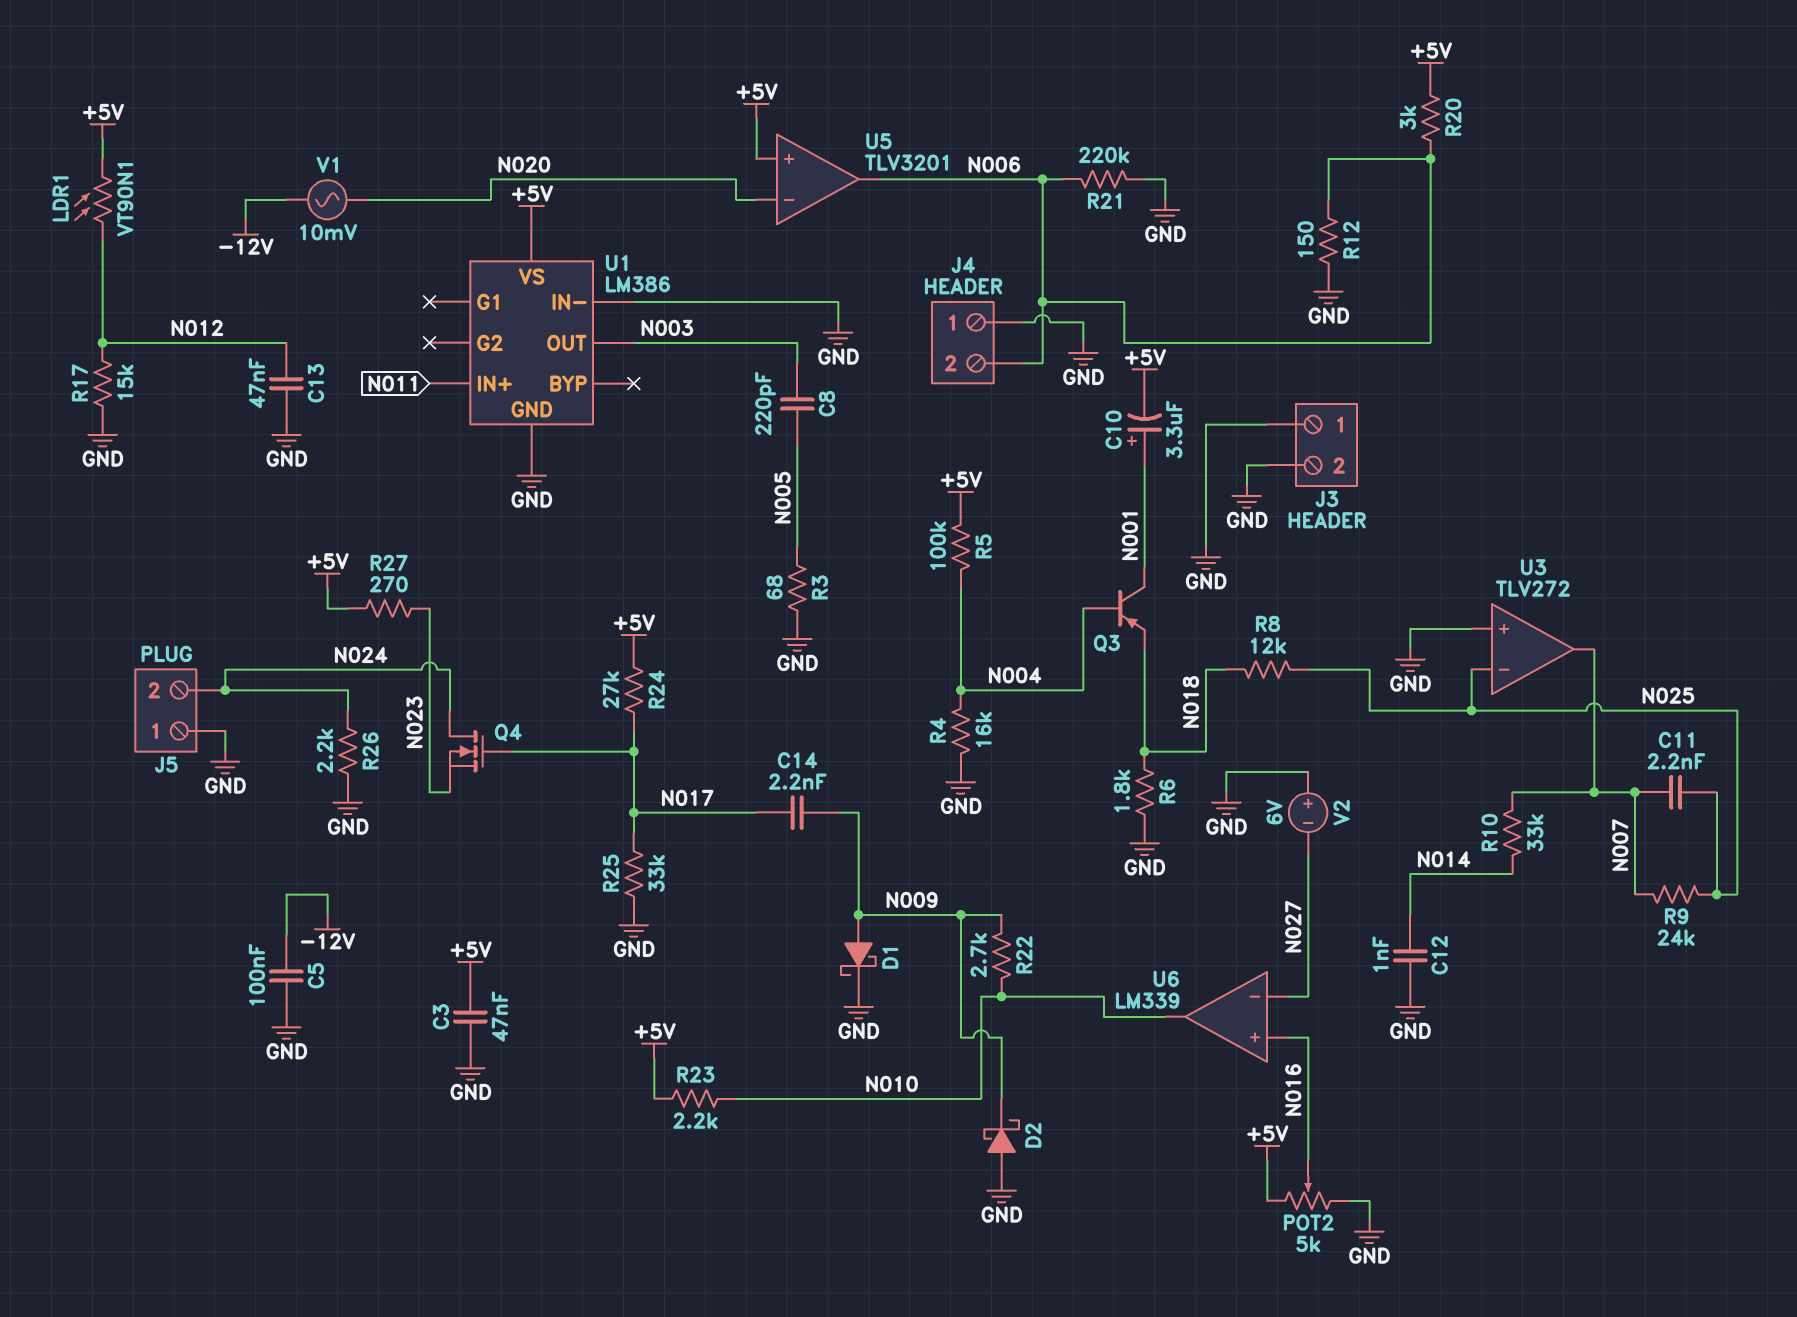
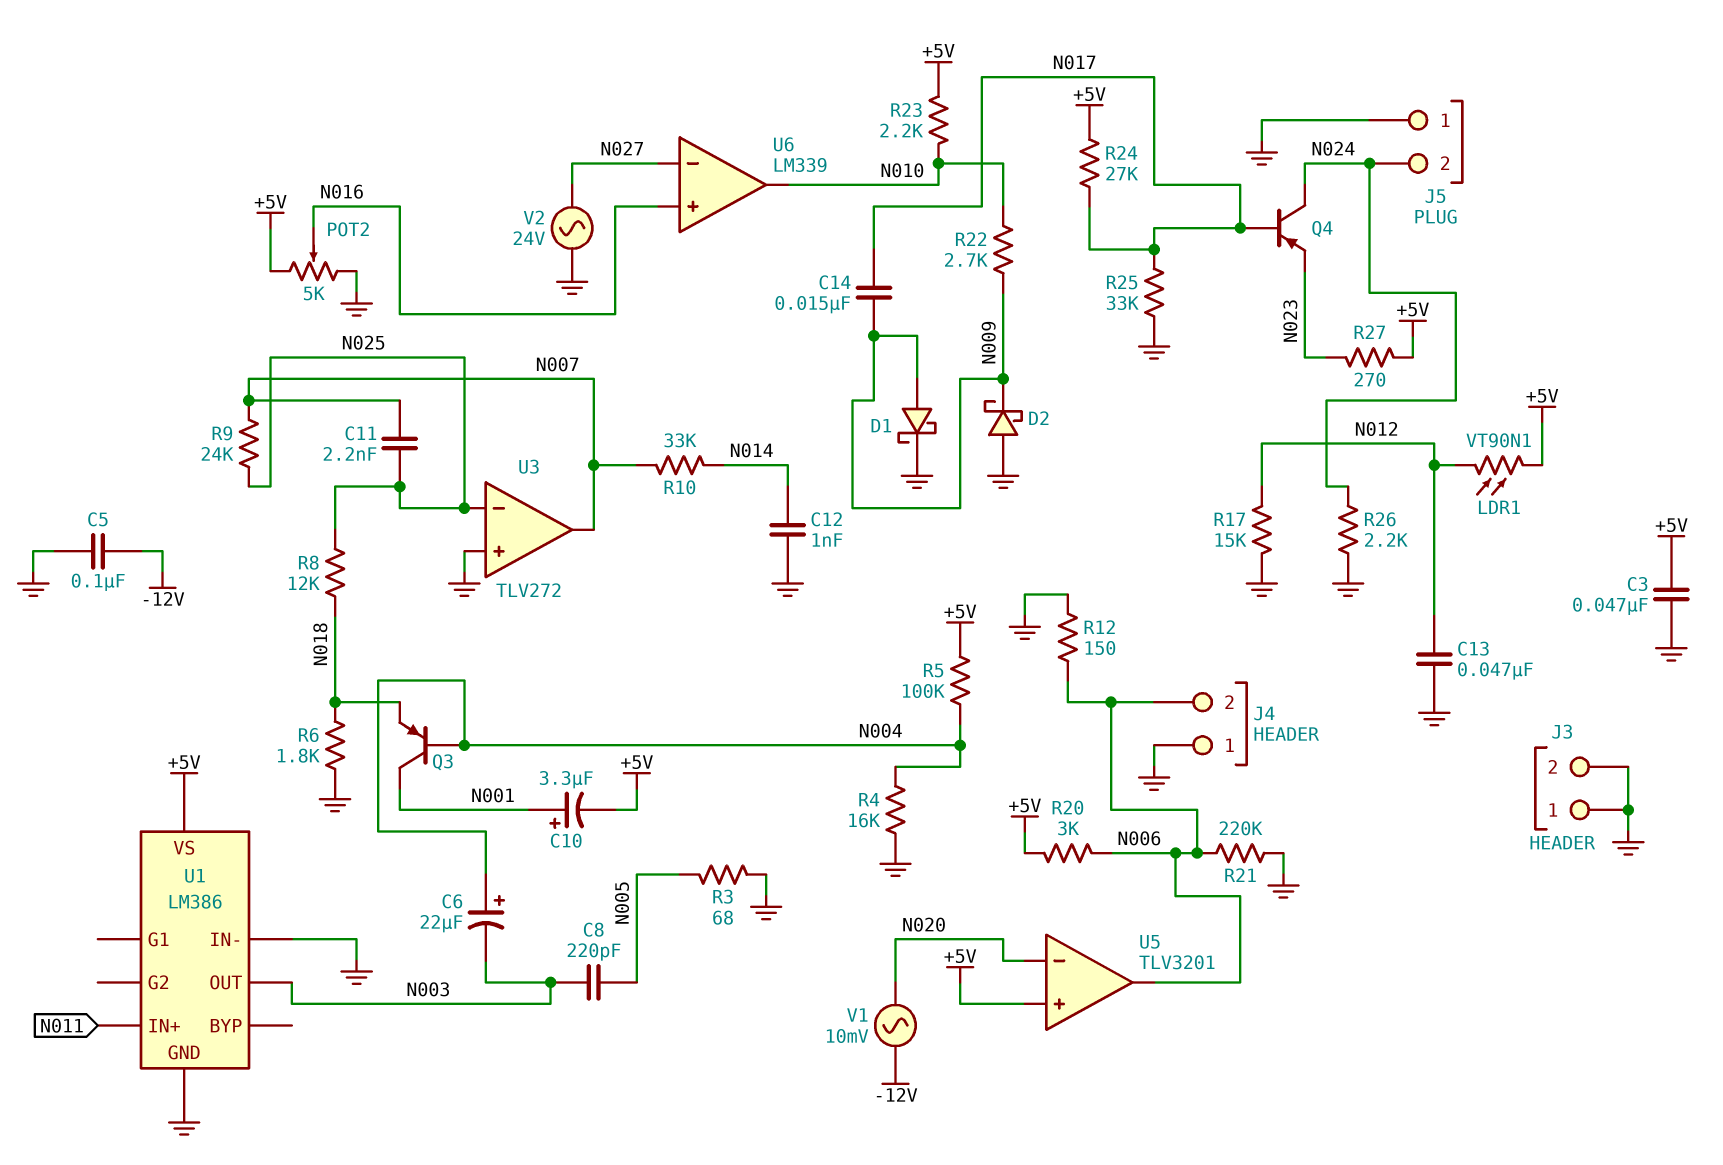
C6: none -> 22uF (plus N004, minus N003)
C14: 2.2nF (N009, N017) -> 15nF (N009, N017)
Q4: NMOS (G N017, D N024, S N023) -> PNP (B N017, C N024, E N023)
V2: 6V (plus GND, minus N027) -> AC 24V (GND, N027)

